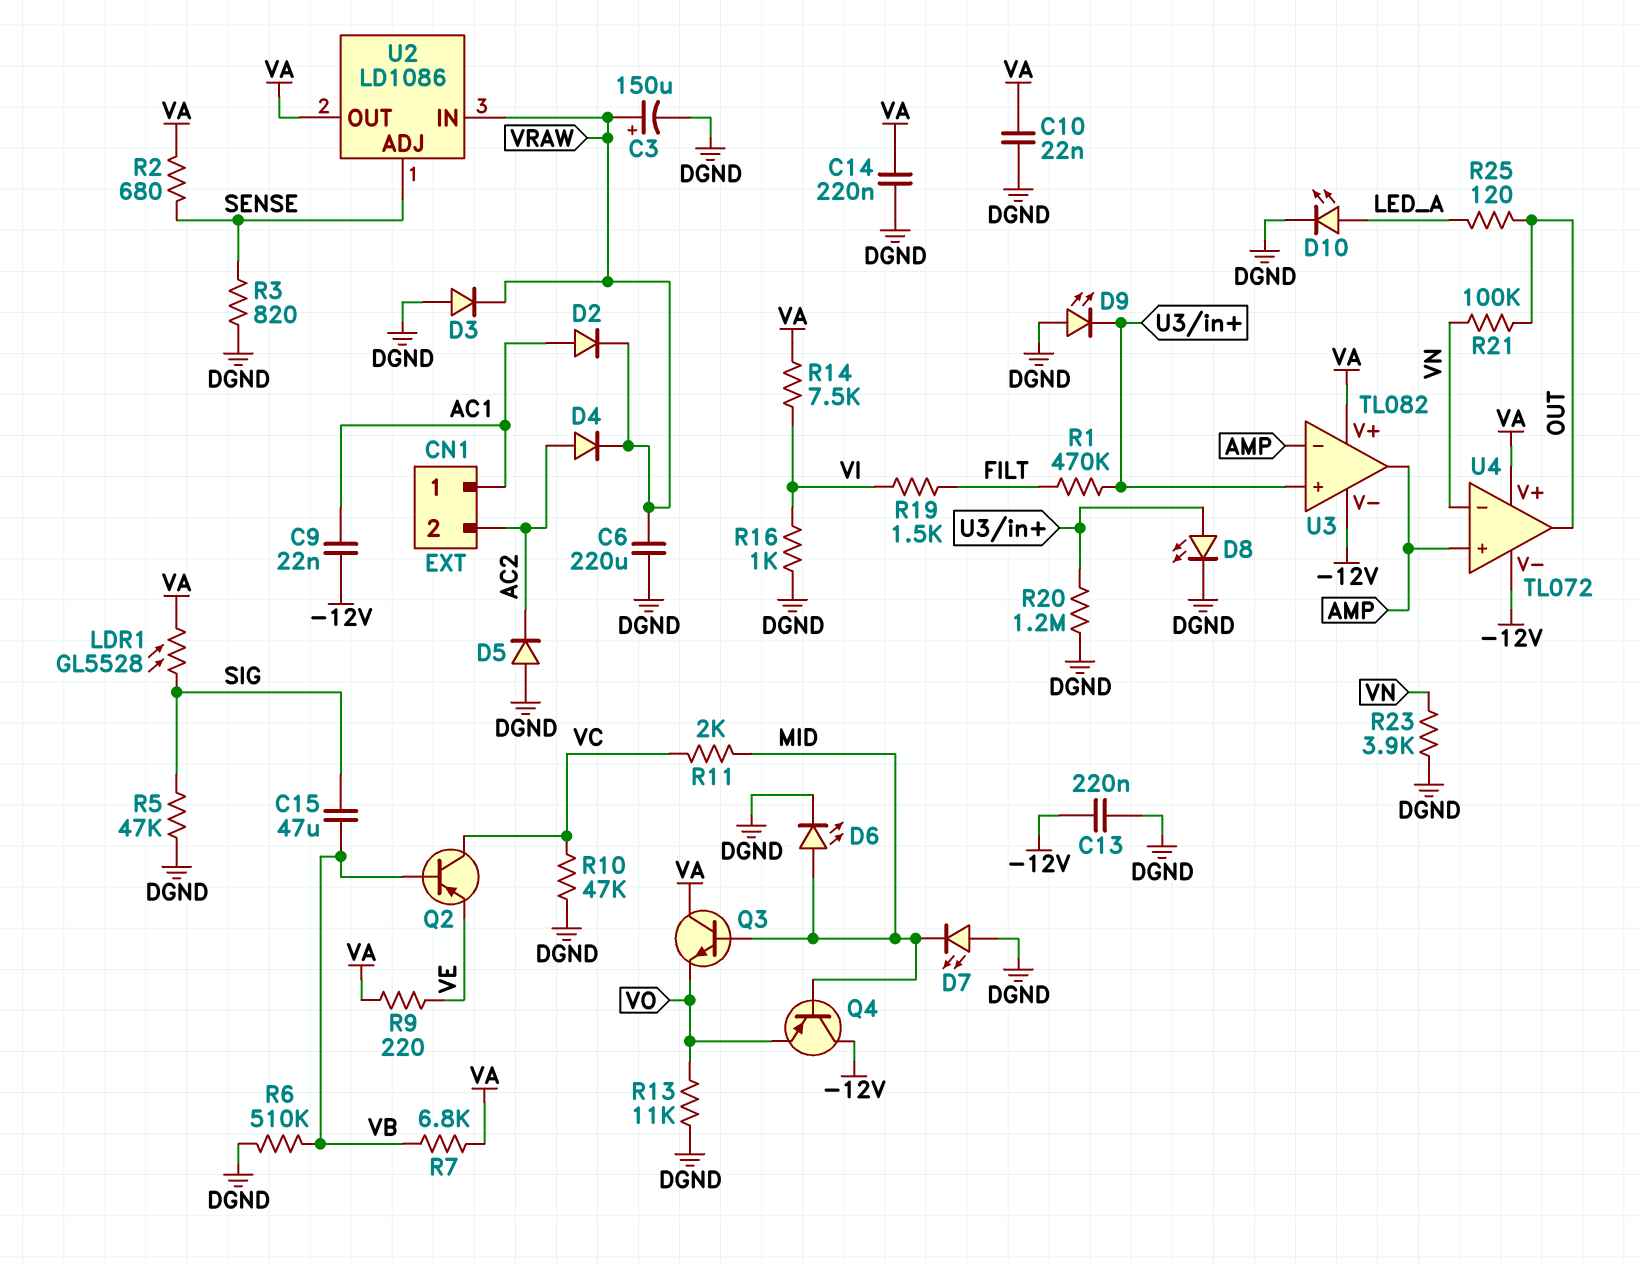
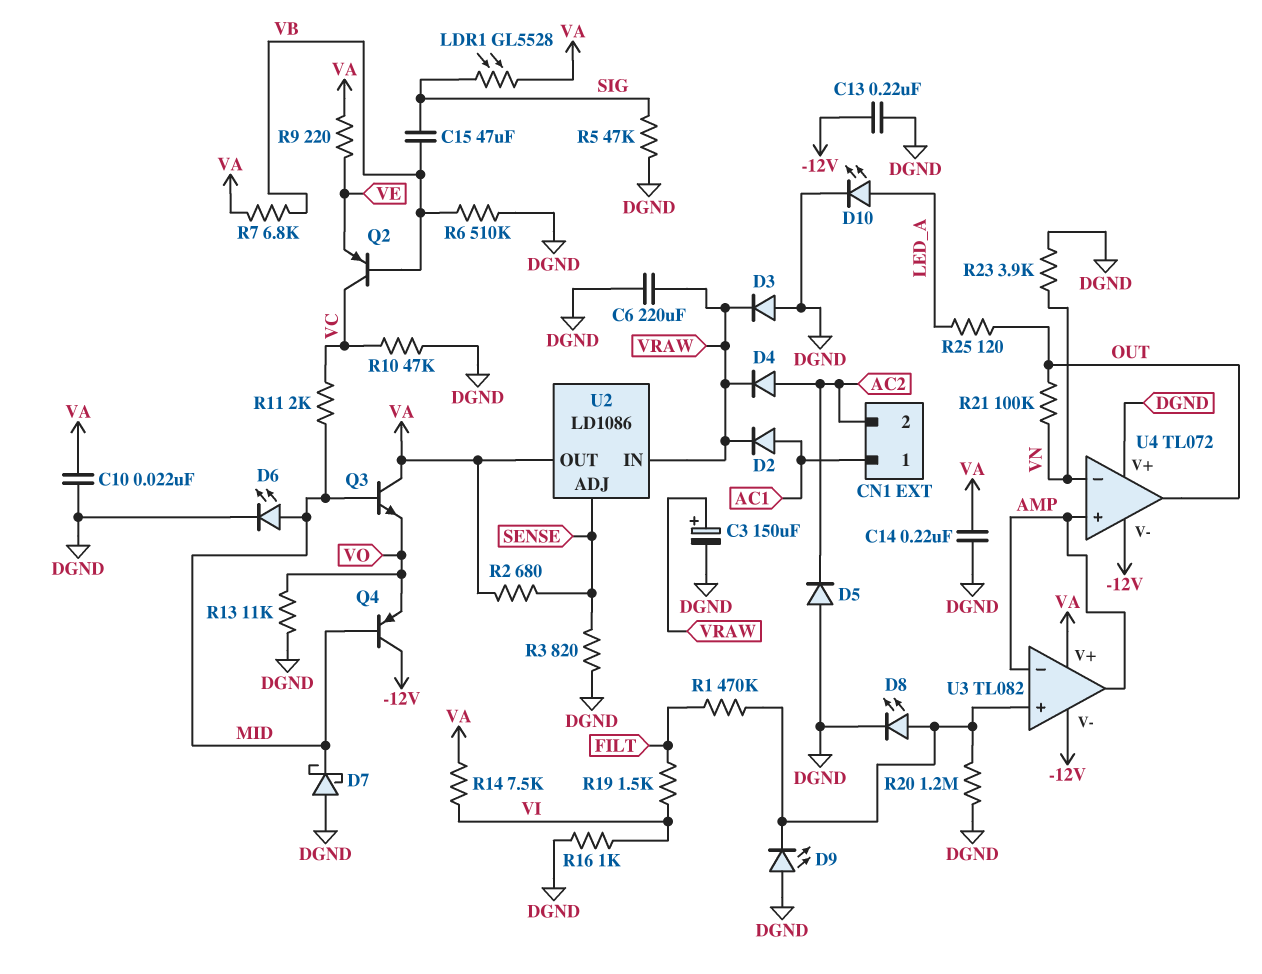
C9: 22nF (-12V, AC1) -> none
D7: LED (A DGND, K MID) -> schottky (A DGND, K MID)
U4 pin V+: VA -> DGND

